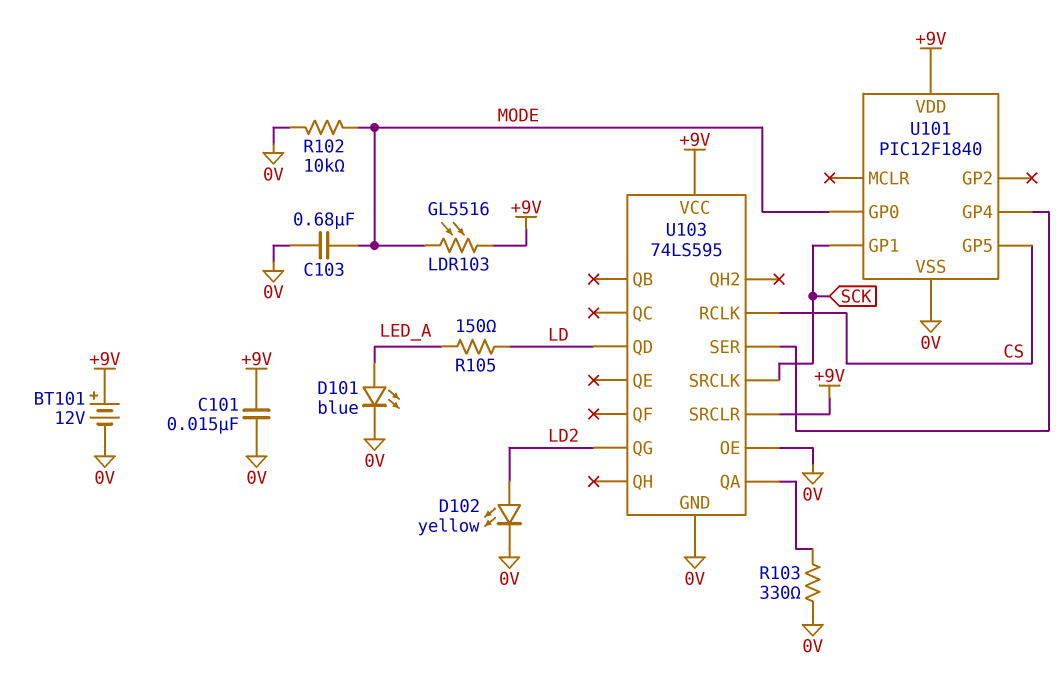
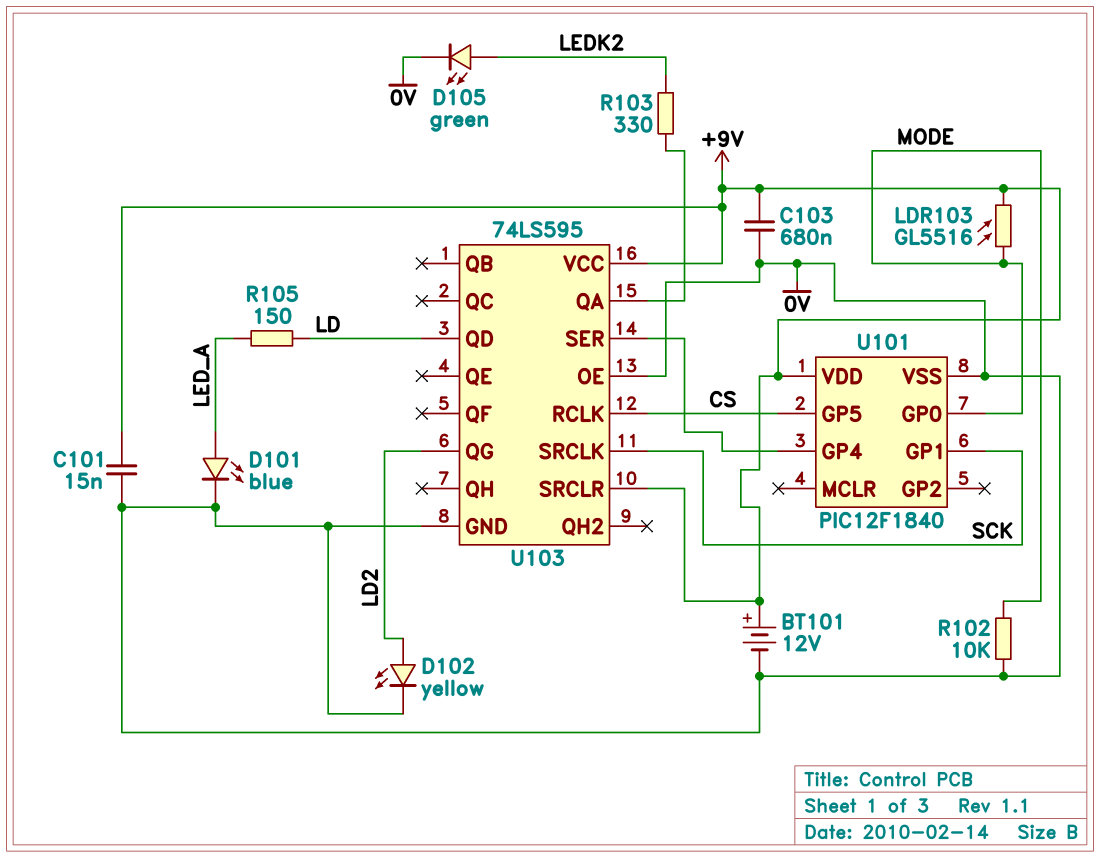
C103: 680nF (0V, MODE) -> 680nF (+9V, 0V)
D105: none -> LED green (A LEDK2, K 0V)
R103: 330 (0V, U103/QA) -> 330 (LEDK2, U103/QA)

